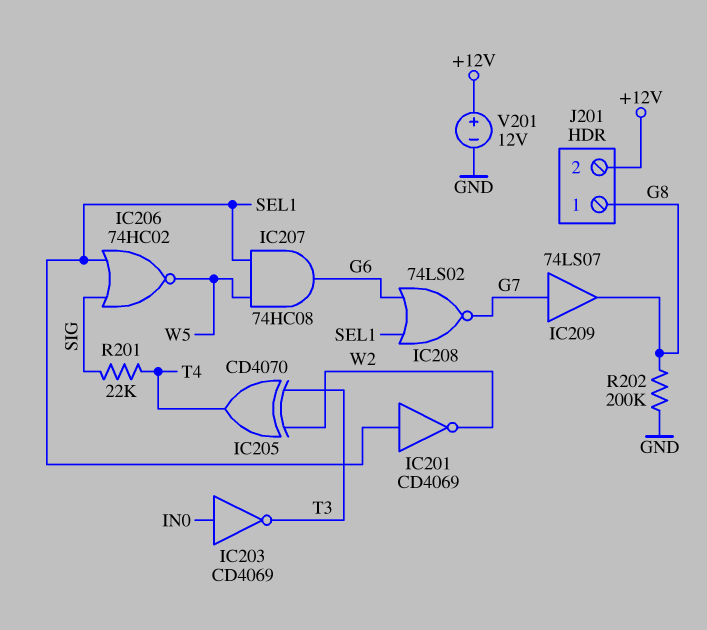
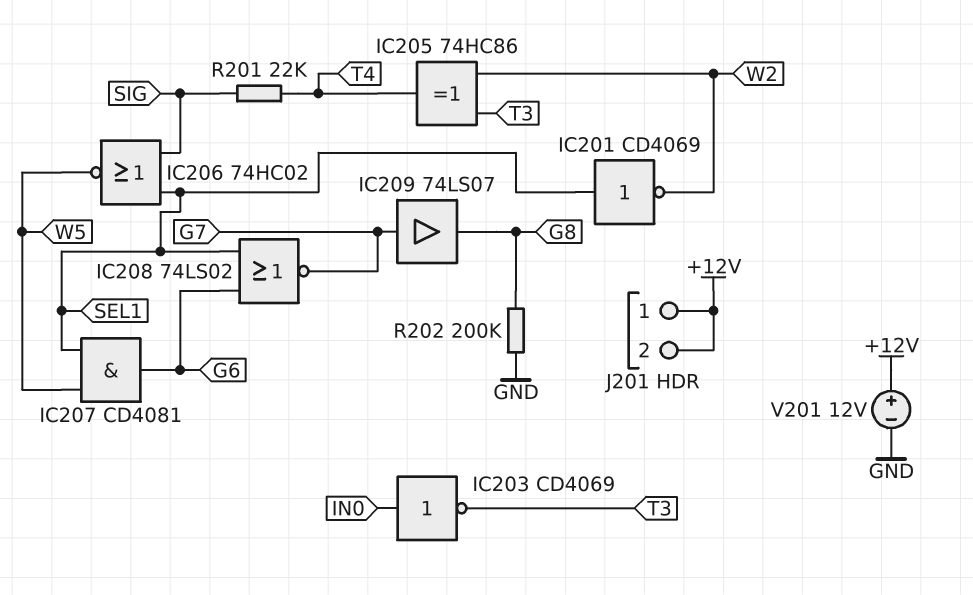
IC205: XOR CD4070 (in T3, in W2, out T4) -> XOR 74HC86 (in T3, in W2, out T4)
IC207: AND 74HC08 (in SEL1, in W5, out G6) -> AND CD4081 (in SEL1, in W5, out G6)
J201 pin 1: G8 -> +12V

